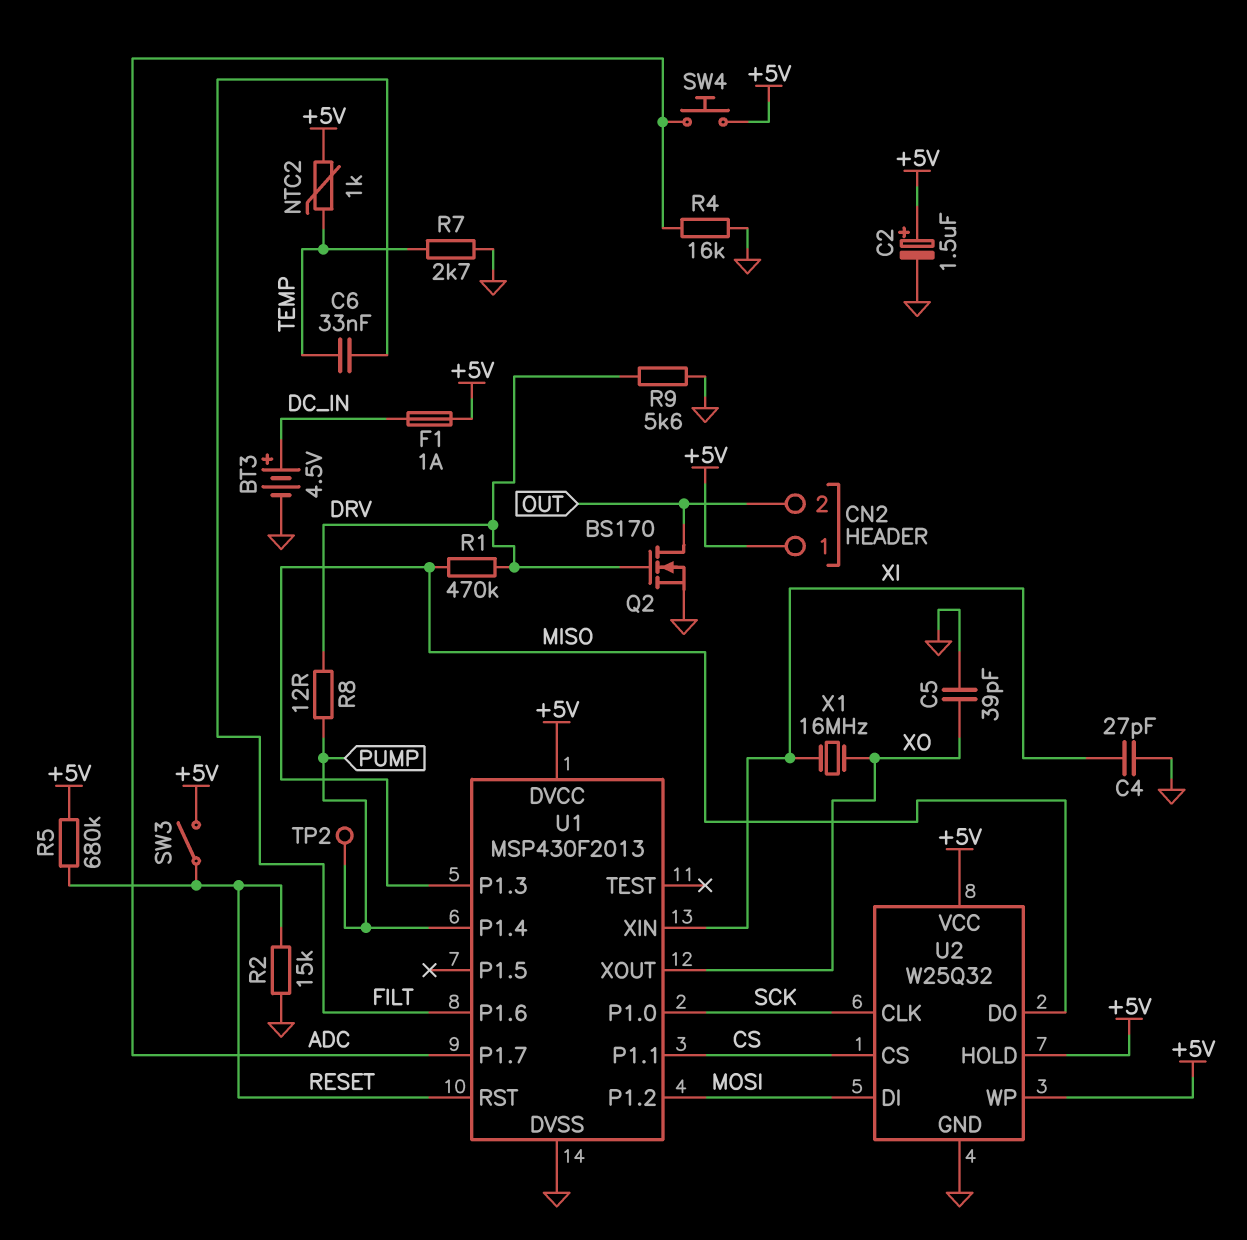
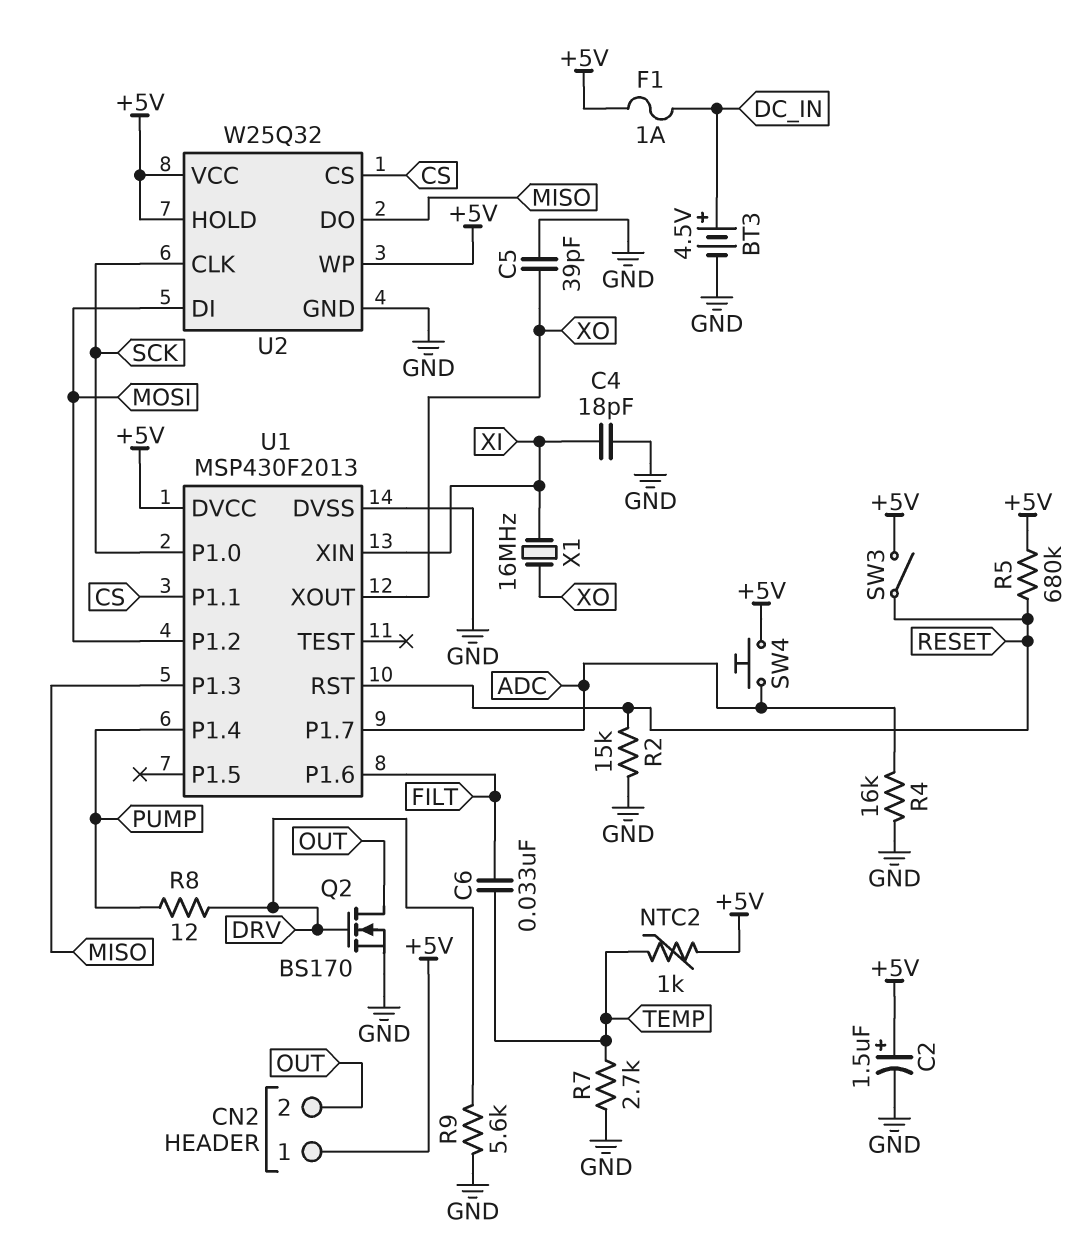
C4: 27pF (GND, XI) -> 18pF (GND, XI)
R1: 470k (DRV, MISO) -> none
TP2: test point (PUMP) -> none

